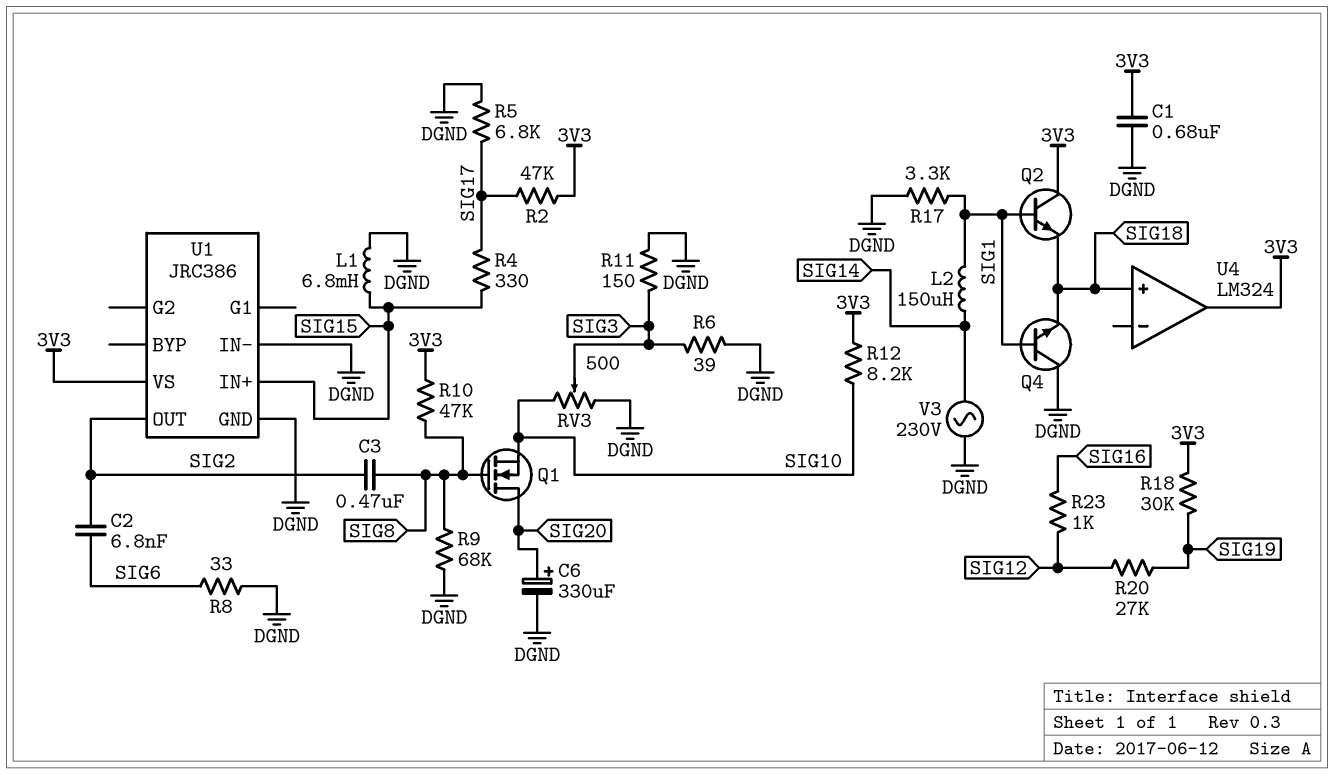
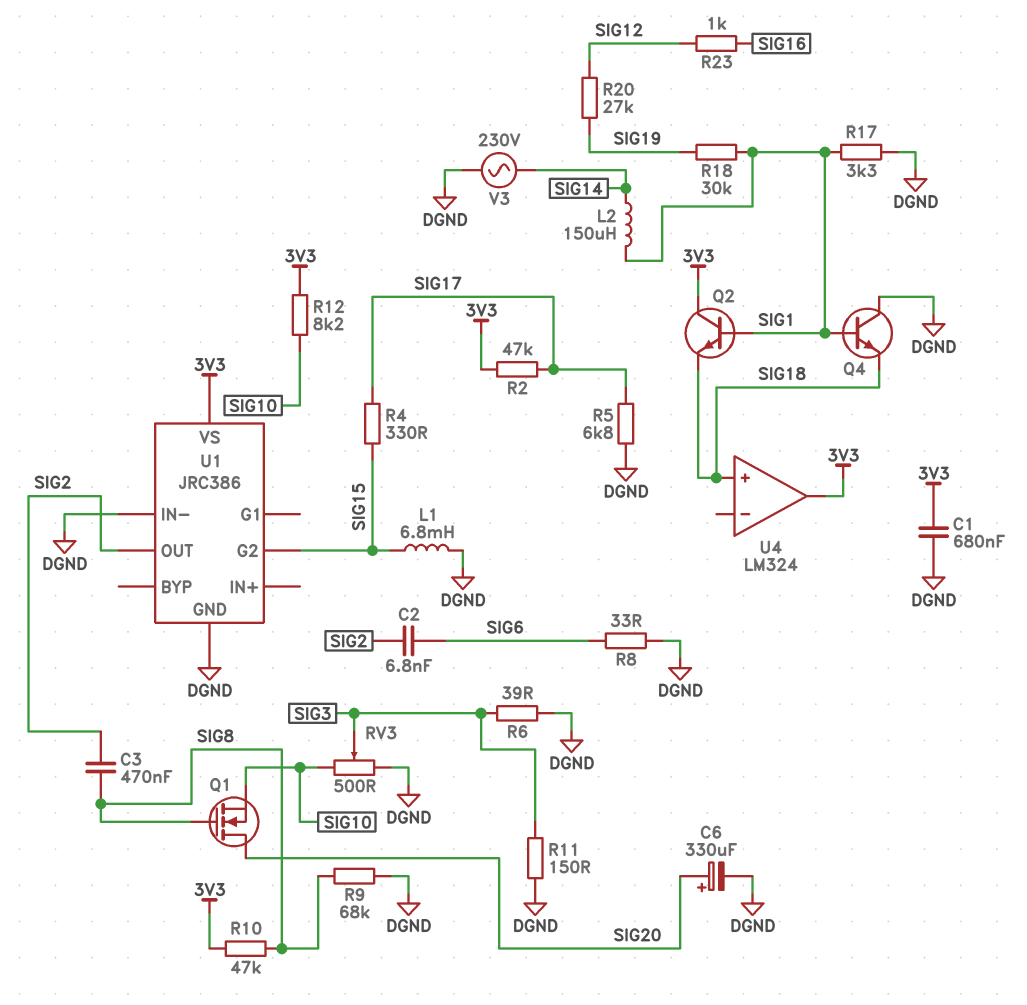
R18: 30k (3V3, SIG19) -> 30k (SIG1, SIG19)
U1 pin G2: none -> SIG15
U1 pin IN+: SIG15 -> none

